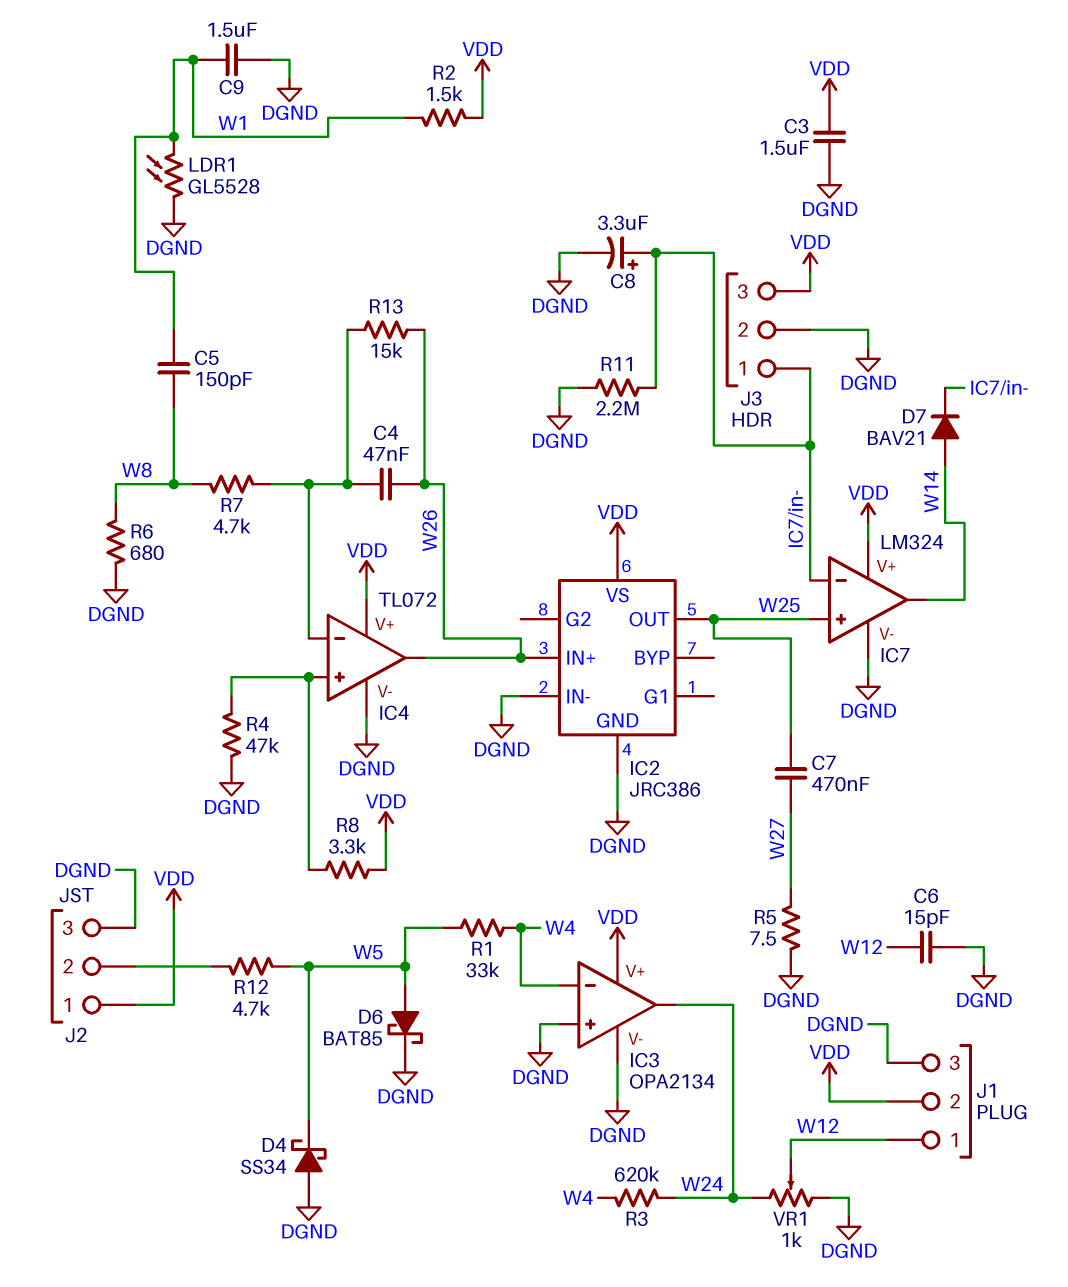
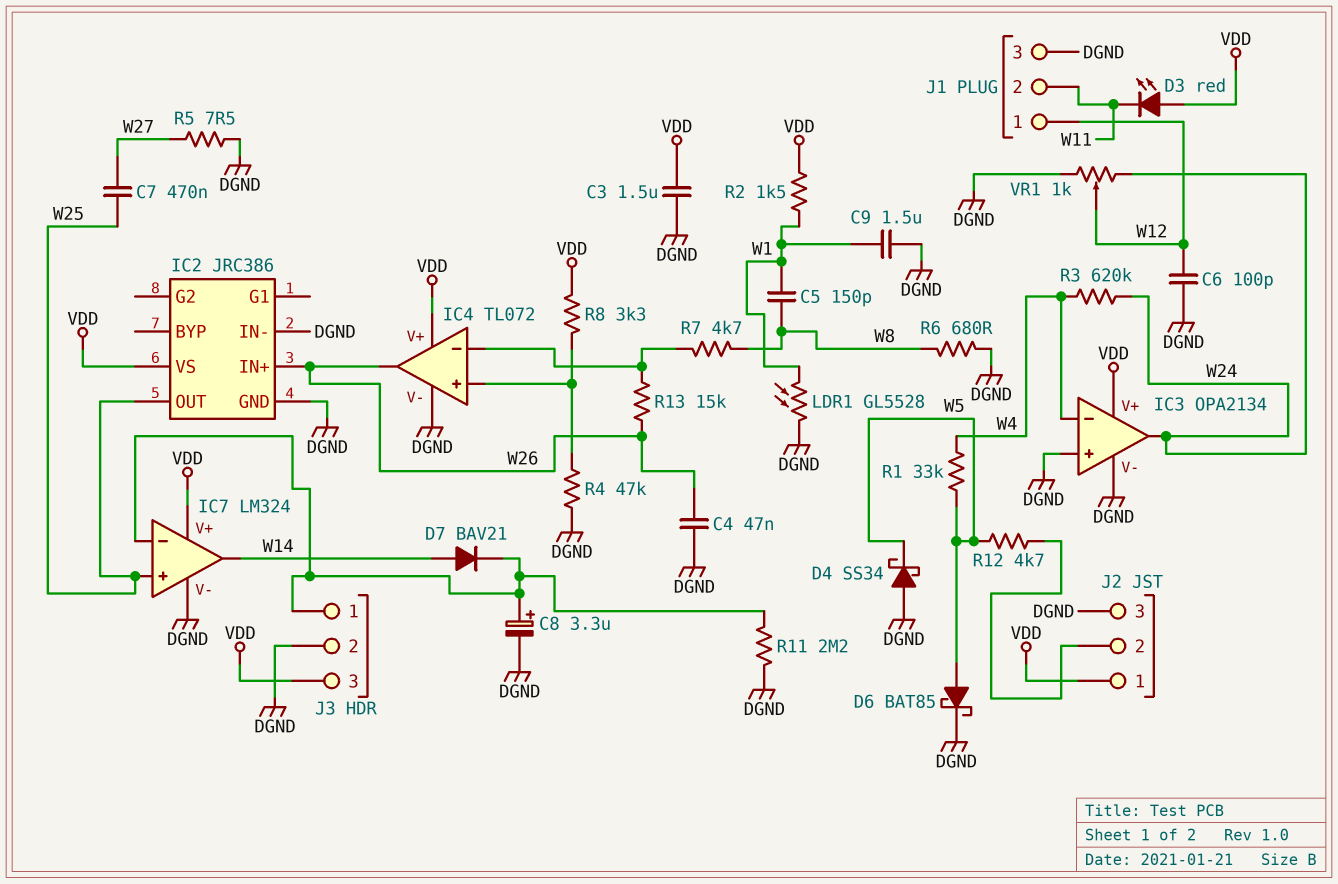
C4: 47nF (IC4/in-, W26) -> 47nF (DGND, W26)
C6: 15pF (DGND, W12) -> 100pF (DGND, W12)
D3: none -> LED red (A VDD, K W11)
J1 pin 2: VDD -> W11

